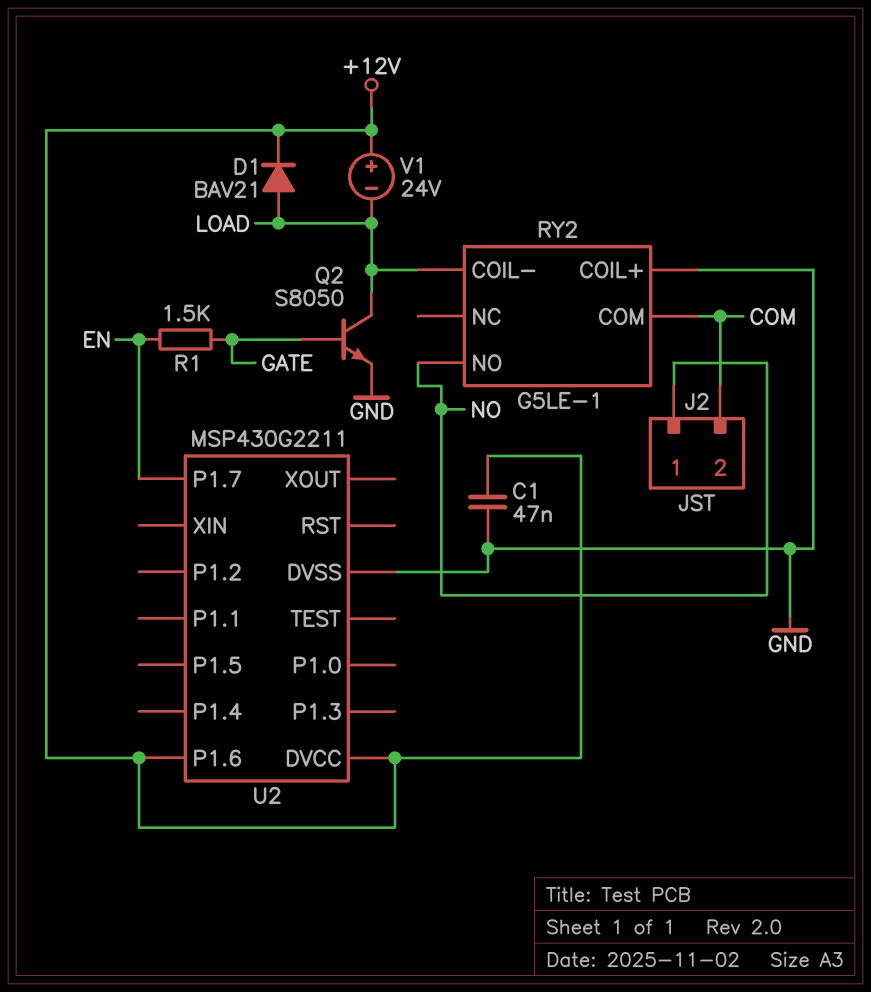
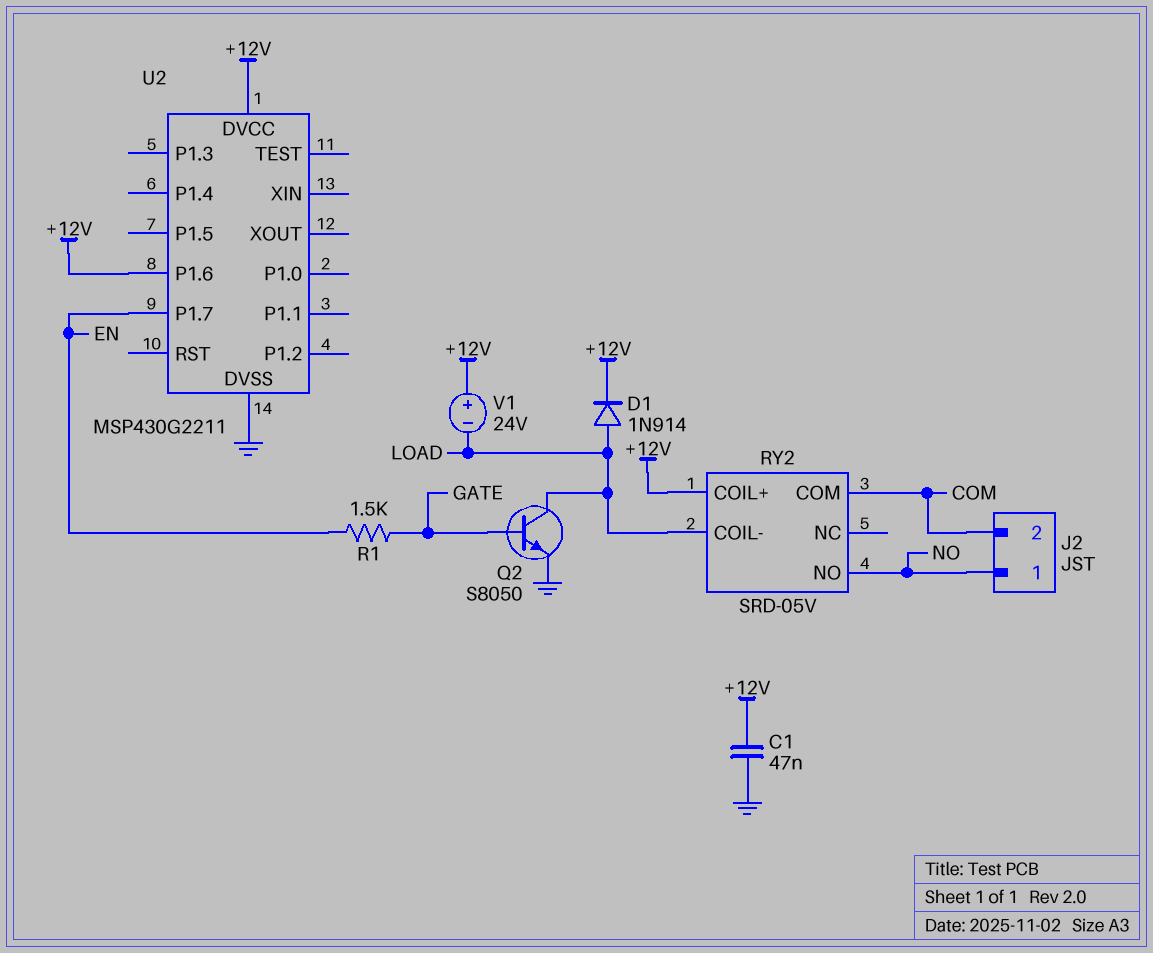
D1: diode BAV21 (A LOAD, K +12V) -> diode 1N914 (A LOAD, K +12V)
RY2: G5LE-1 -> SRD-05V
RY2 pin COIL+: GND -> +12V

